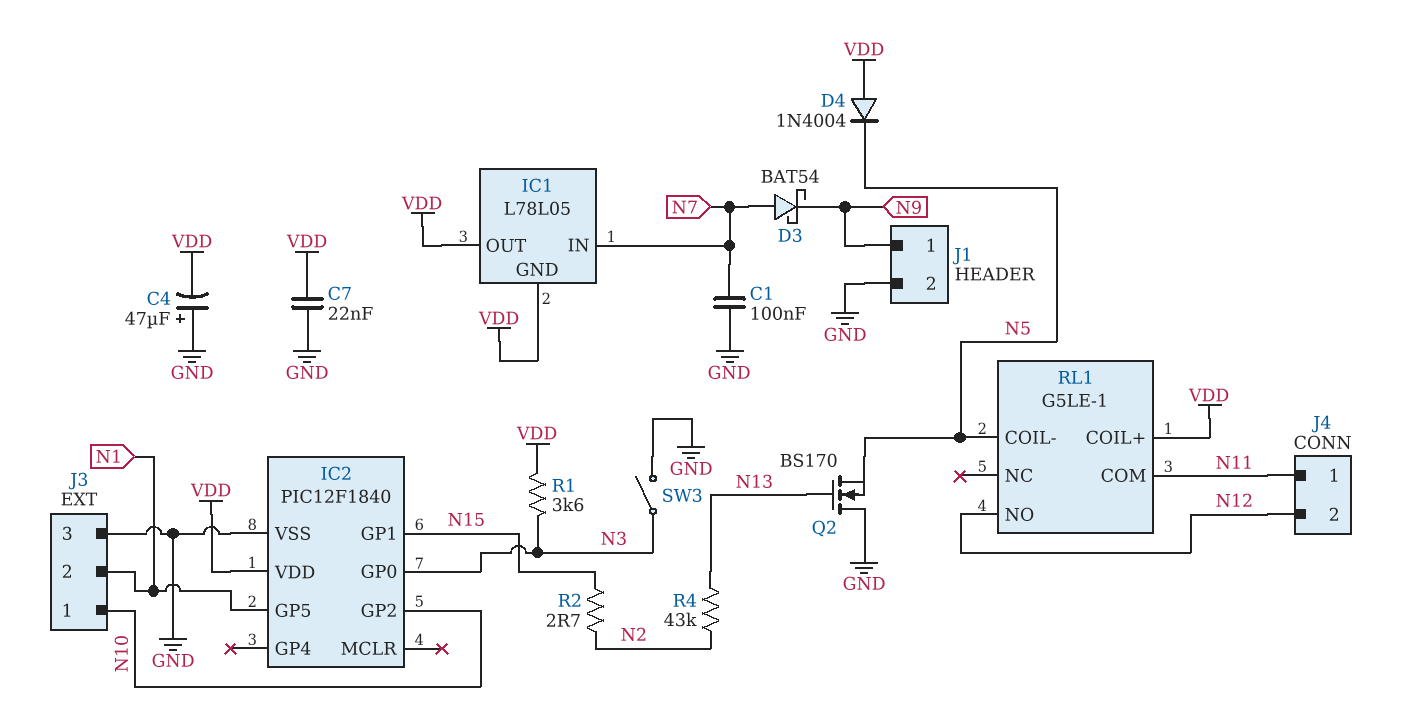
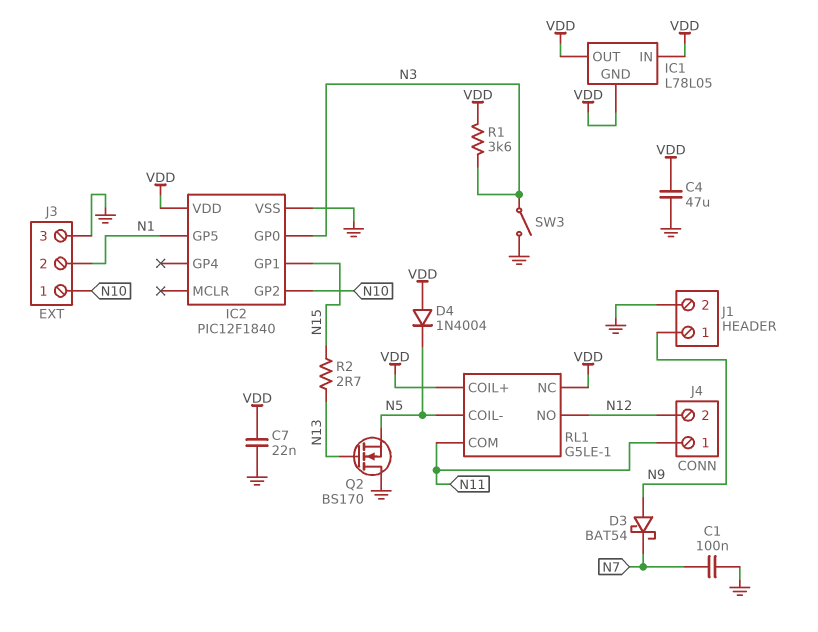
C4: 47uF (plus GND, minus VDD) -> 47uF (GND, VDD)
D3: schottky BAT54 (A N7, K N9) -> schottky BAT54 (A N9, K N7)
IC1 pin IN: N7 -> VDD
R2: 2.7 (N2, N15) -> 2.7 (N13, N15)
R4: 43k (N2, N13) -> none
RL1 pin NC: none -> VDD

